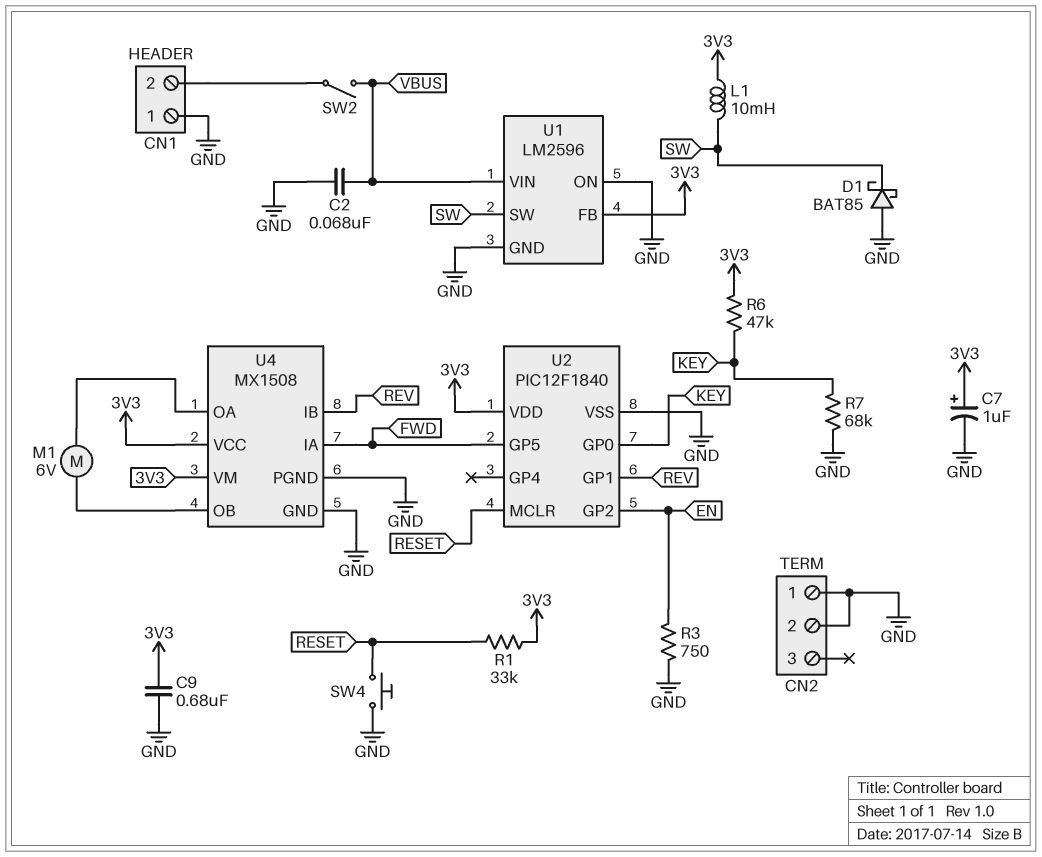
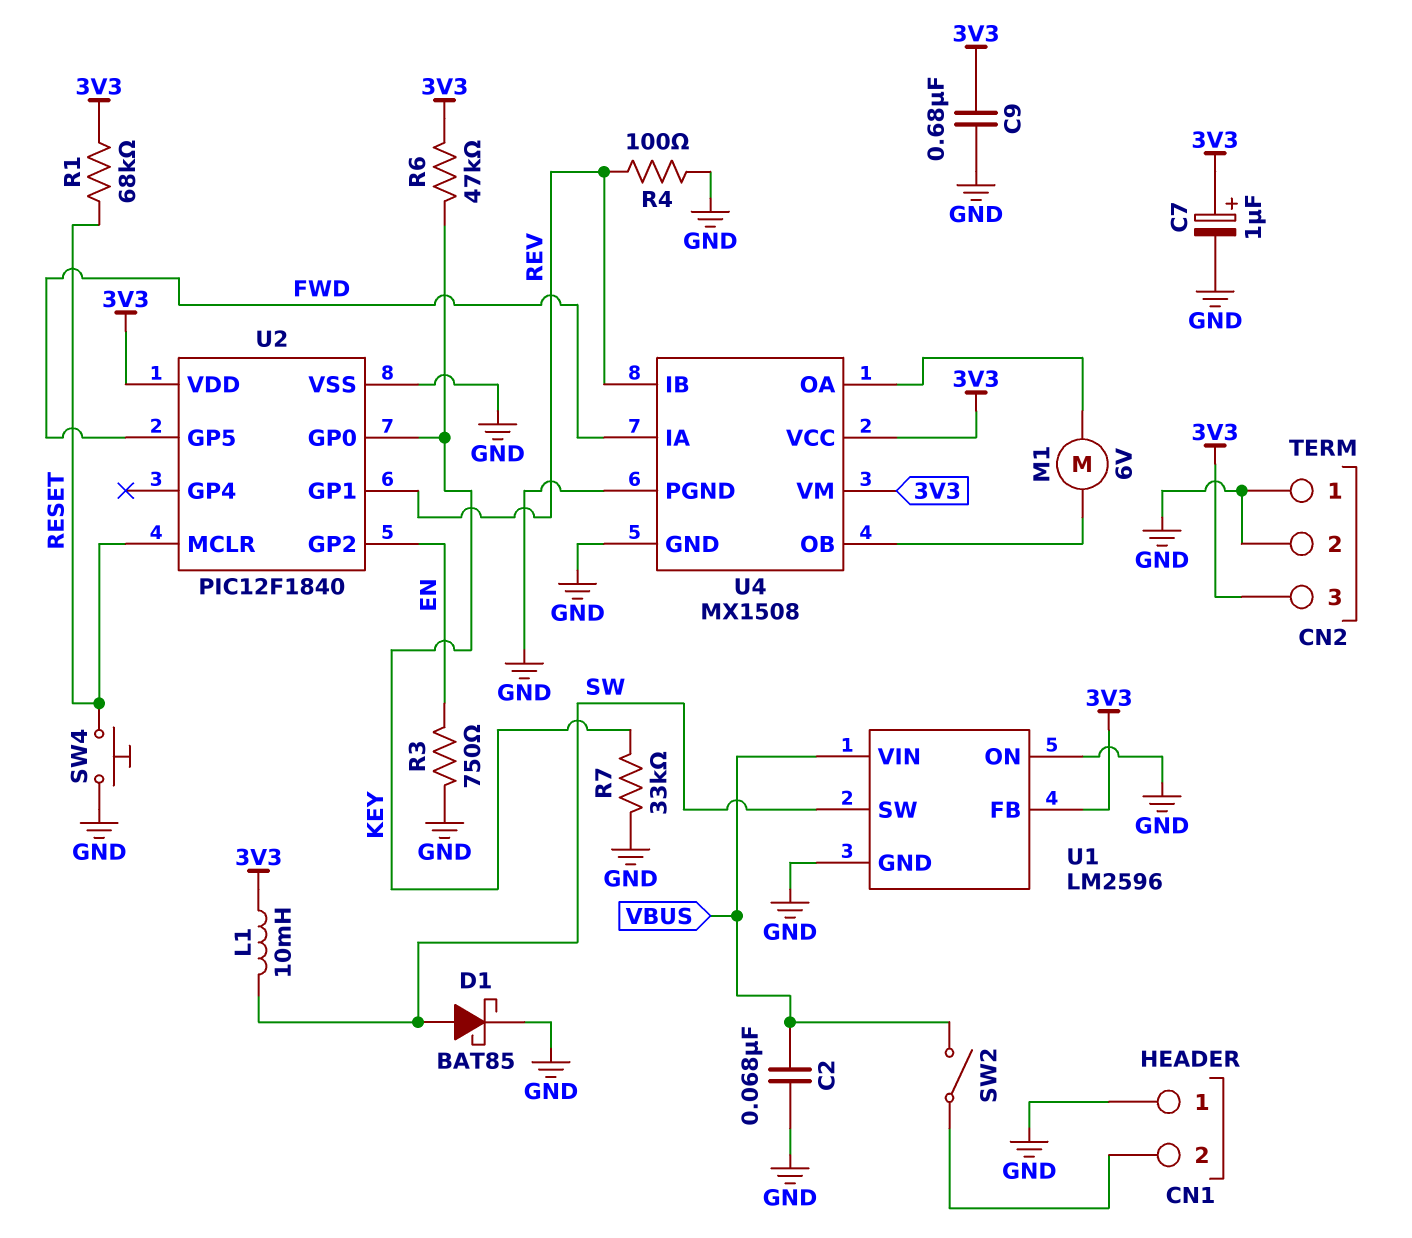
CN2 pin 3: none -> 3V3
D1: schottky BAT85 (A GND, K SW) -> schottky BAT85 (A SW, K GND)
R1: 33k (3V3, RESET) -> 68k (3V3, RESET)
R4: none -> 100 (GND, REV)
R7: 68k (GND, KEY) -> 33k (GND, KEY)

